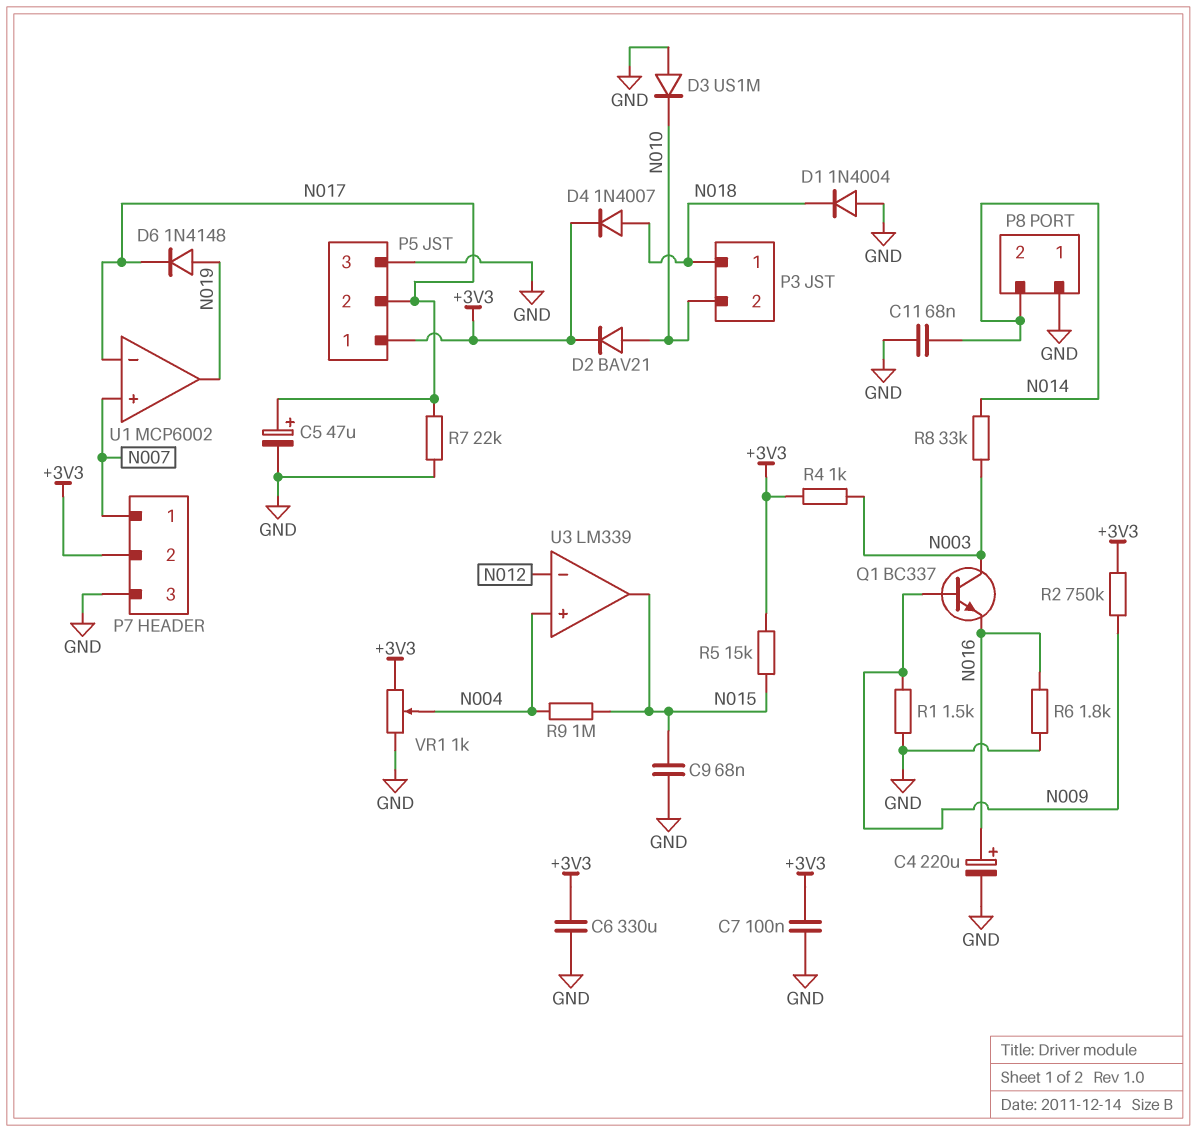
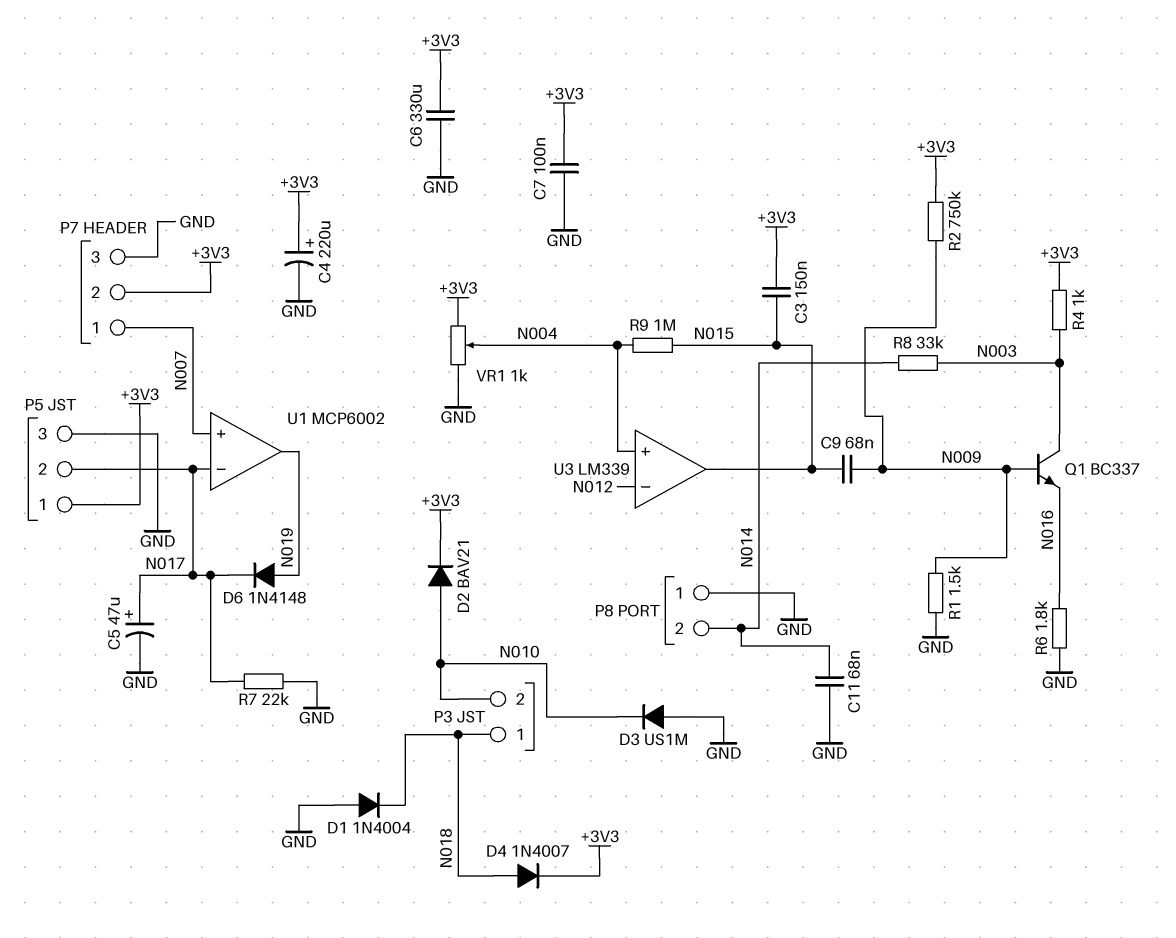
C3: none -> 150nF (+3V3, N015)
C4: 220uF (plus N016, minus GND) -> 220uF (plus +3V3, minus GND)
C9: 68nF (GND, N015) -> 68nF (N009, N015)
R5: 15k (+3V3, N015) -> none

